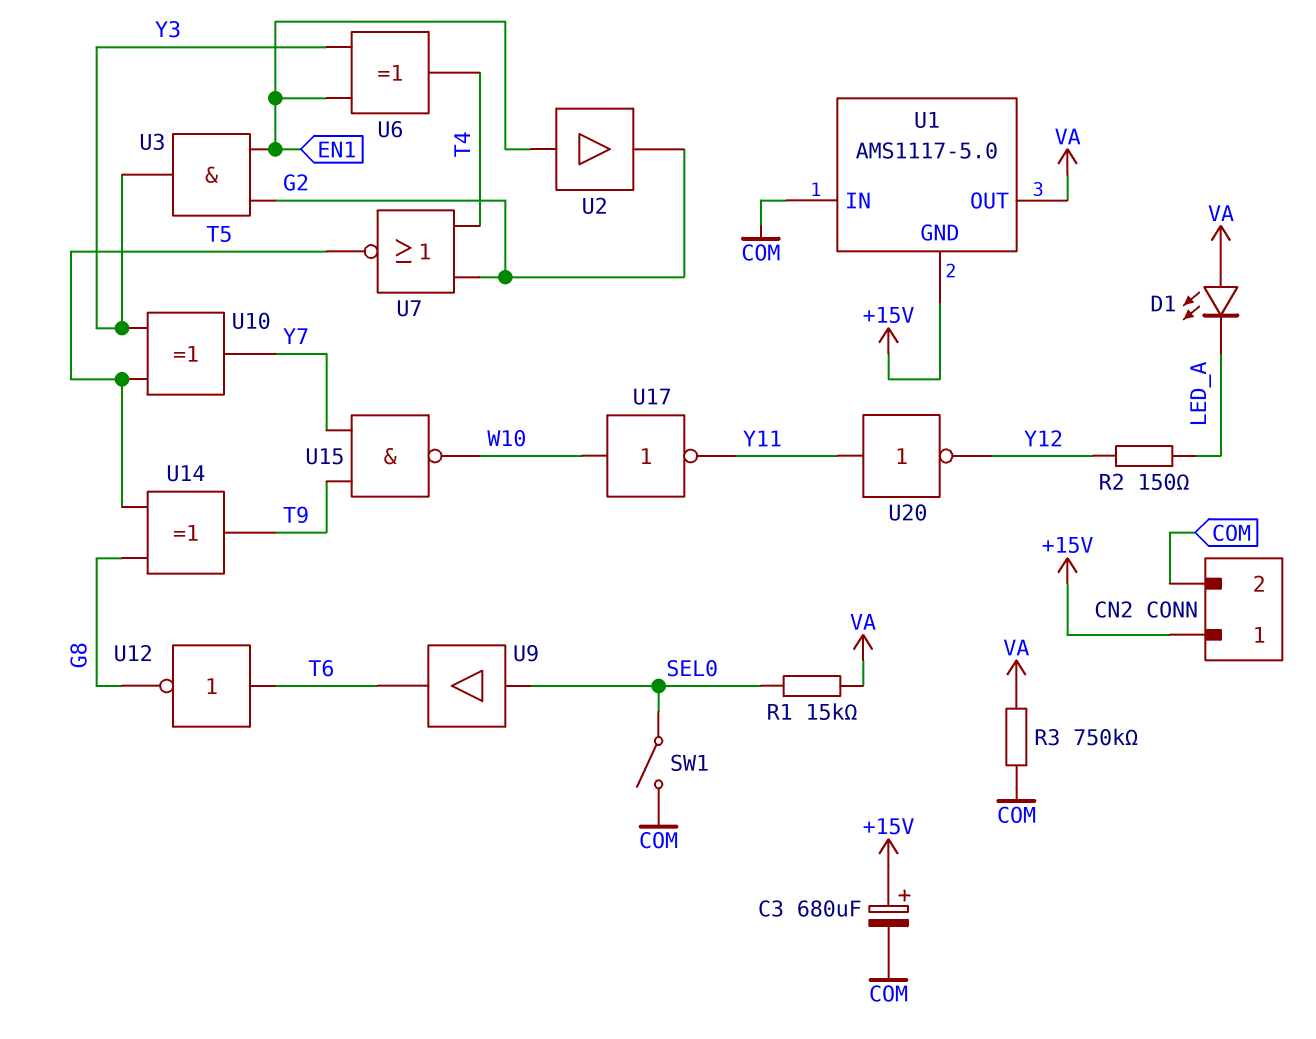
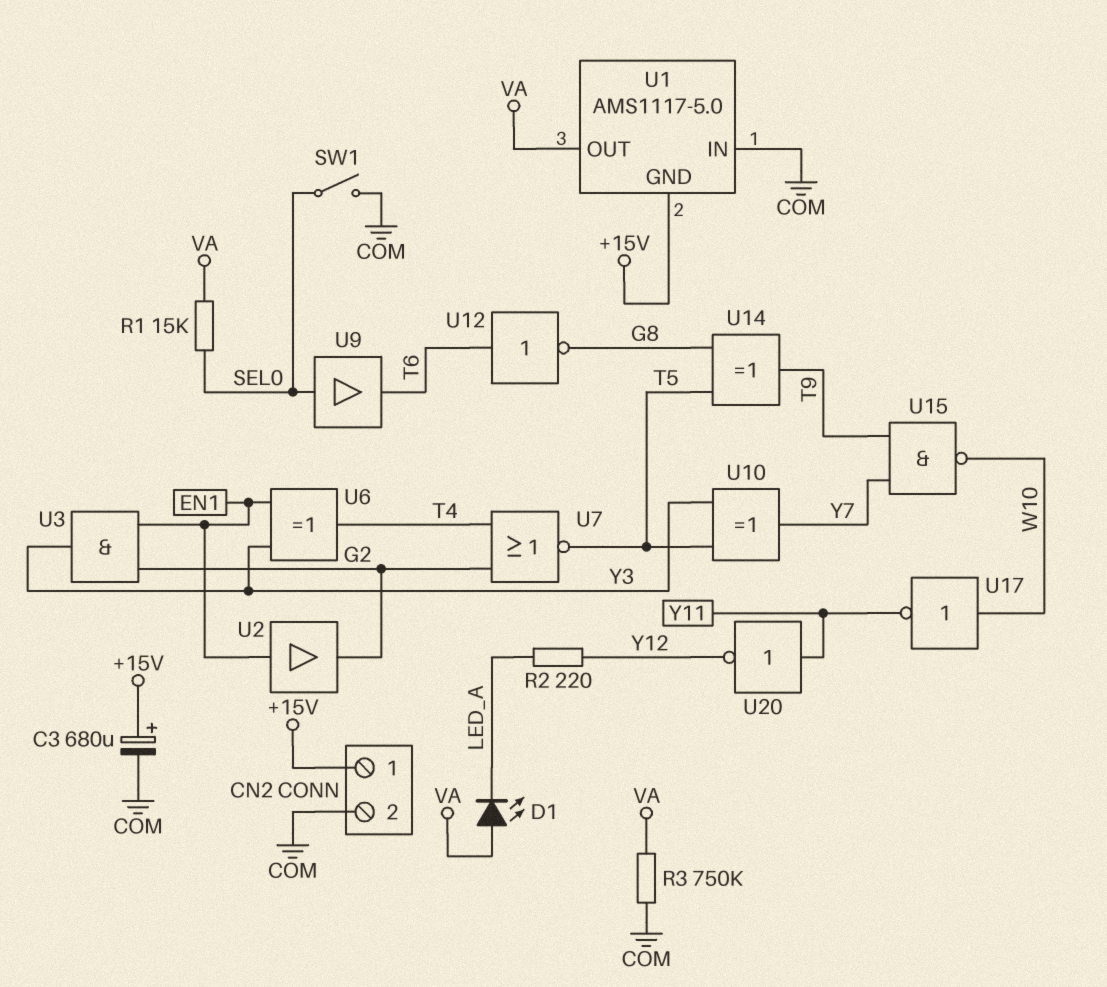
R2: 150 (LED_A, Y12) -> 220 (LED_A, Y12)

